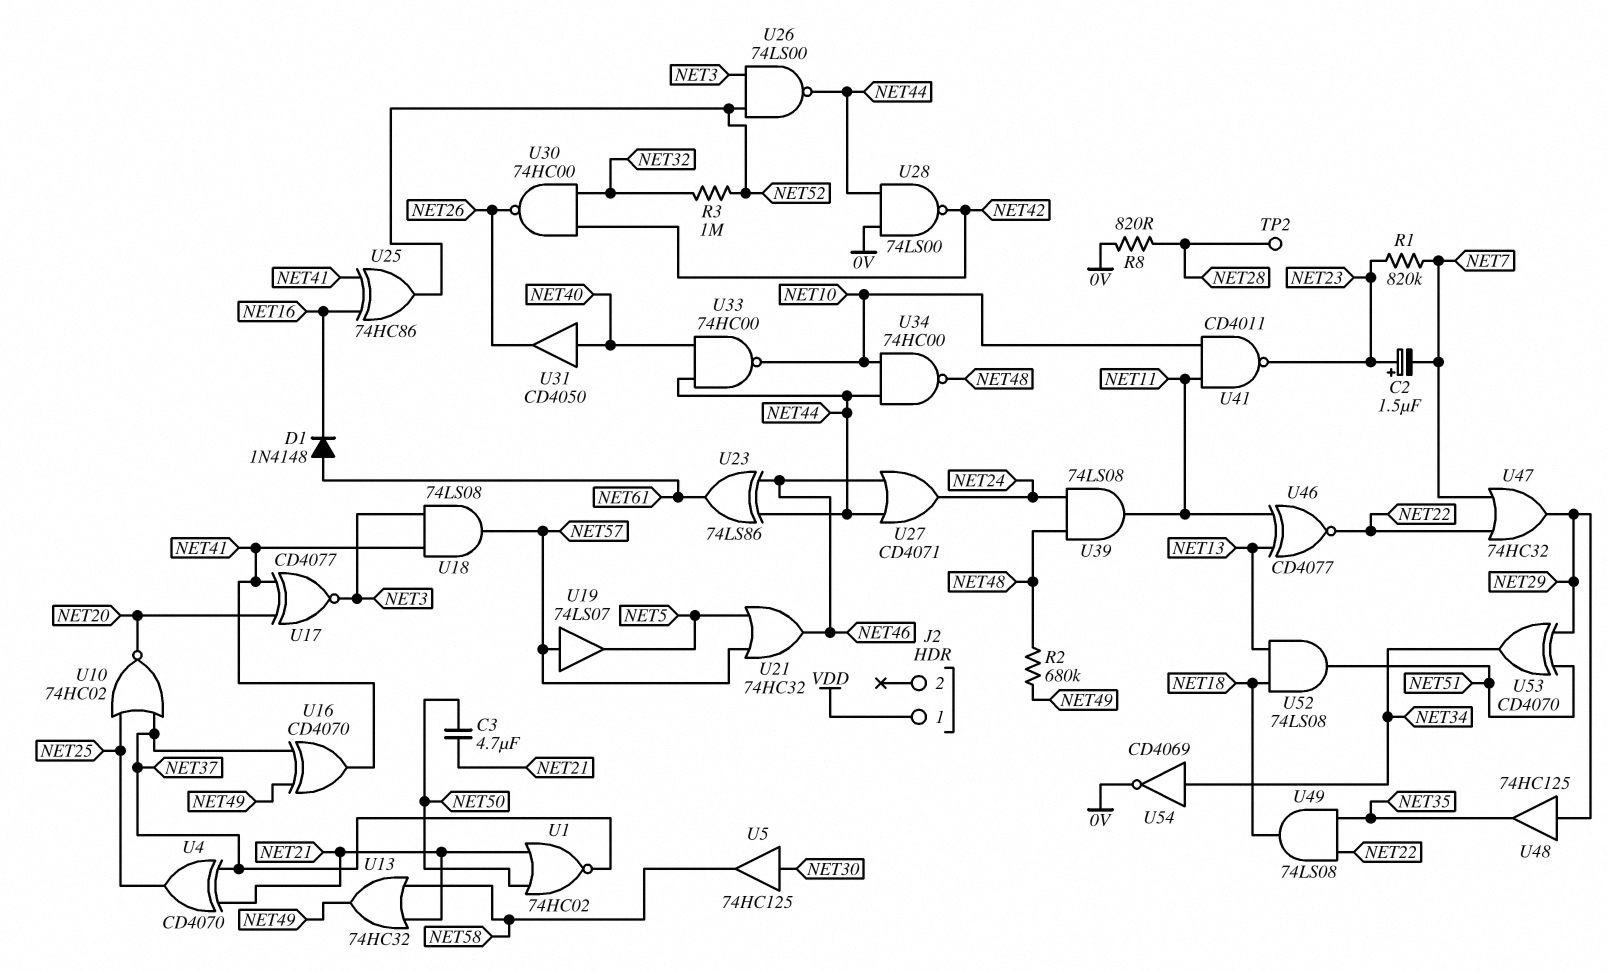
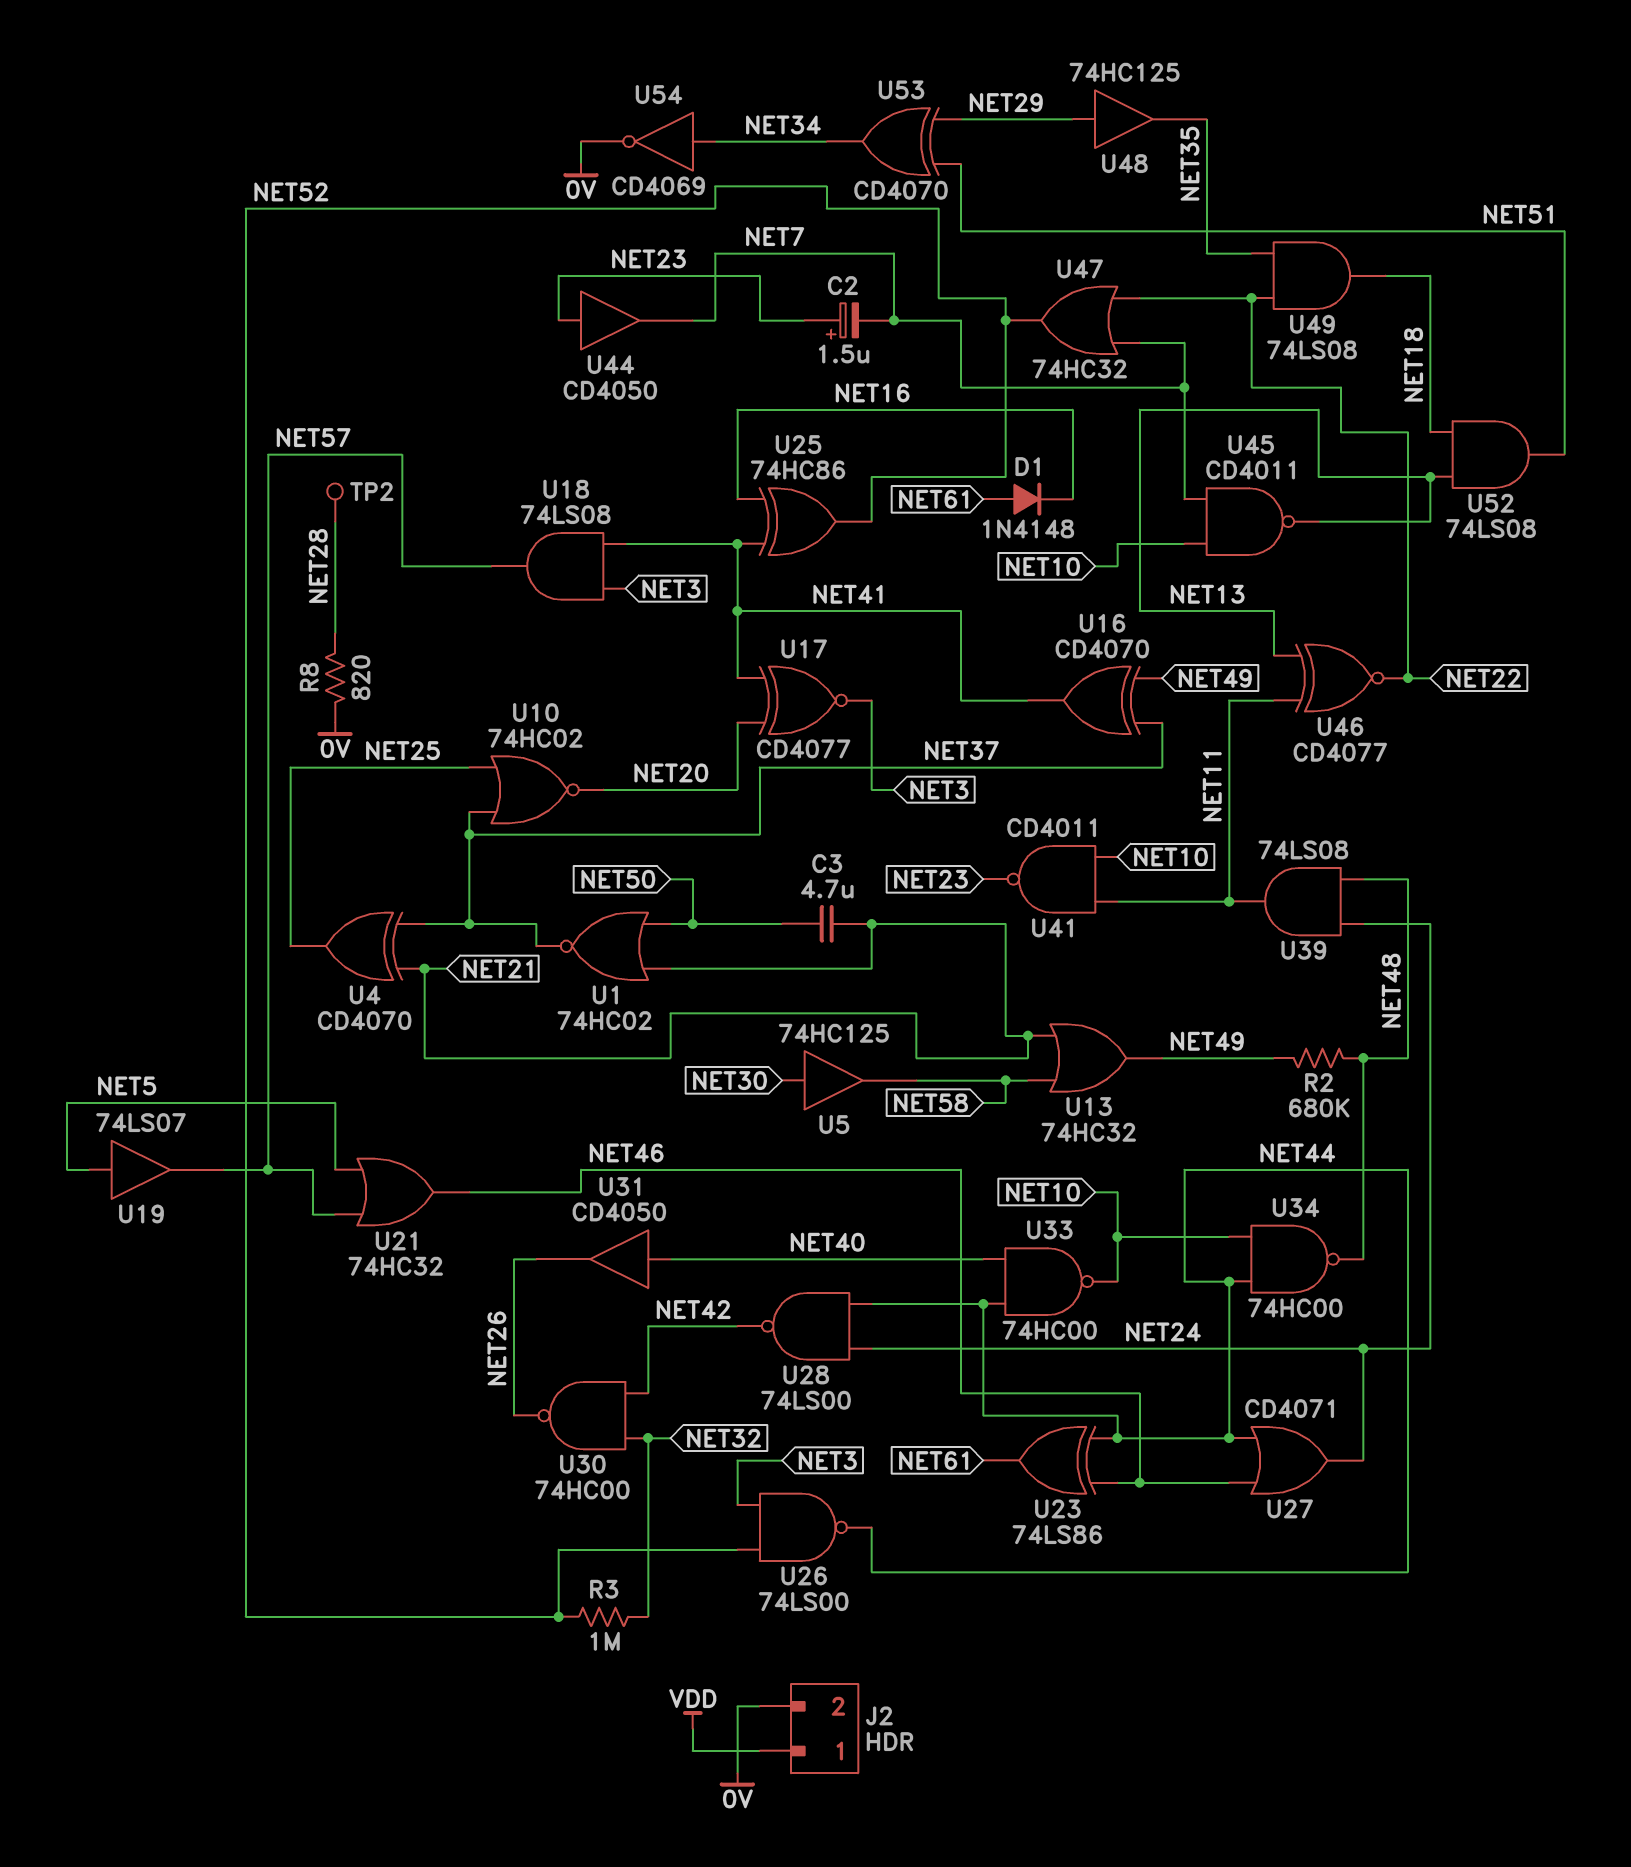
J2 pin 2: none -> 0V
R1: 820k (NET7, NET23) -> none
U19: buffer 74LS07 (in NET57, out NET5) -> buffer 74LS07 (in NET5, out NET57)
U28: NAND 74LS00 (in 0V, in NET44, out NET42) -> NAND 74LS00 (in NET24, in NET44, out NET42)
U44: none -> buffer CD4050 (in NET23, out NET7)
U45: none -> NAND CD4011 (in NET7, in NET10, out NET13)
U47: OR 74HC32 (in NET7, in NET22, out NET29) -> OR 74HC32 (in NET7, in NET22, out NET52)

